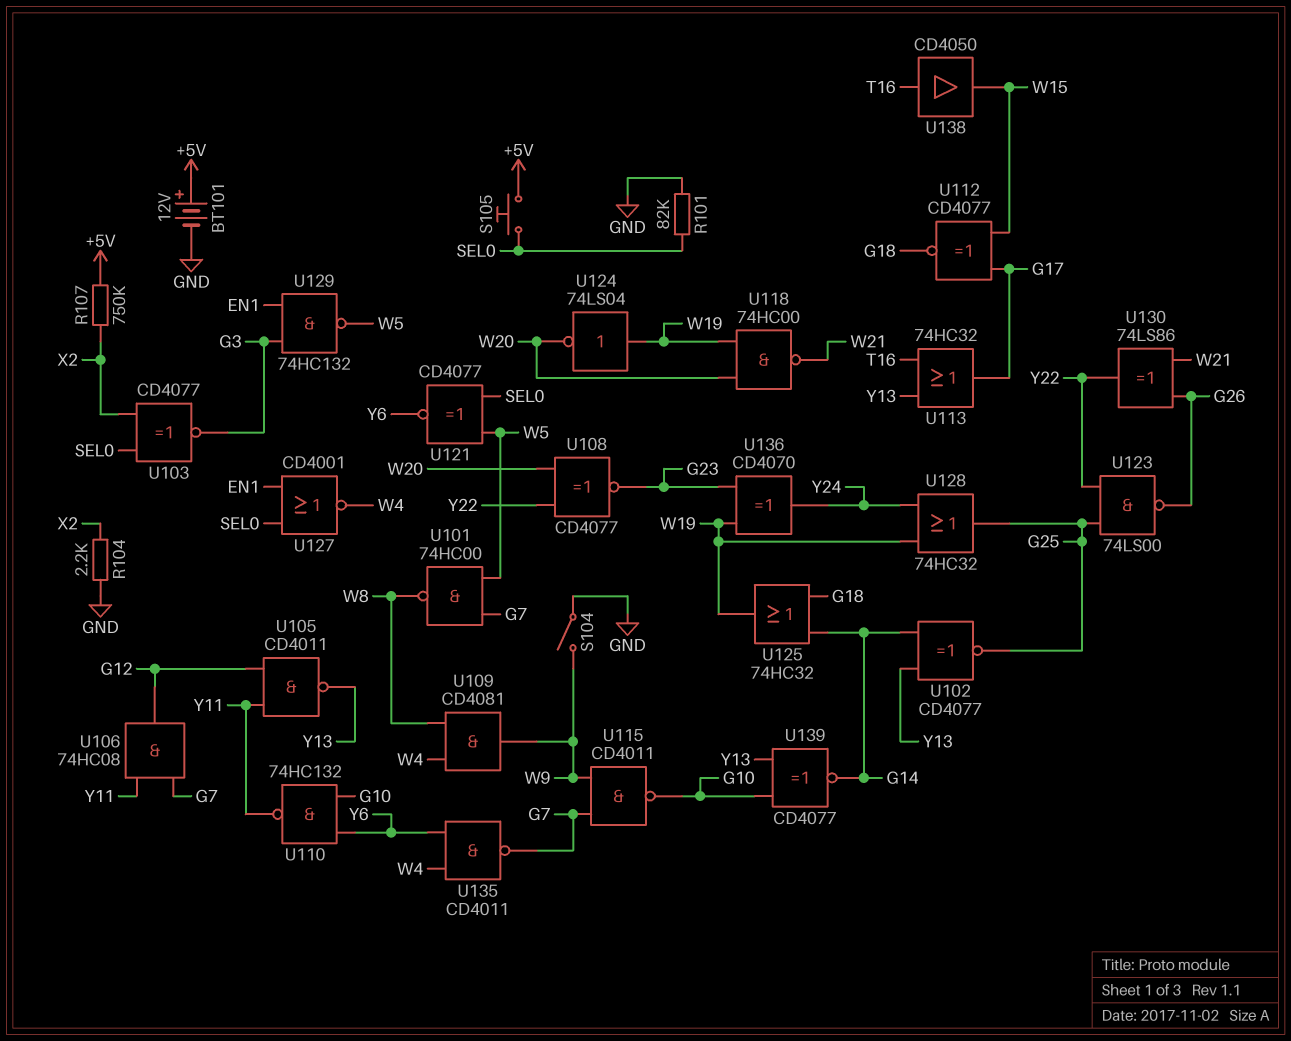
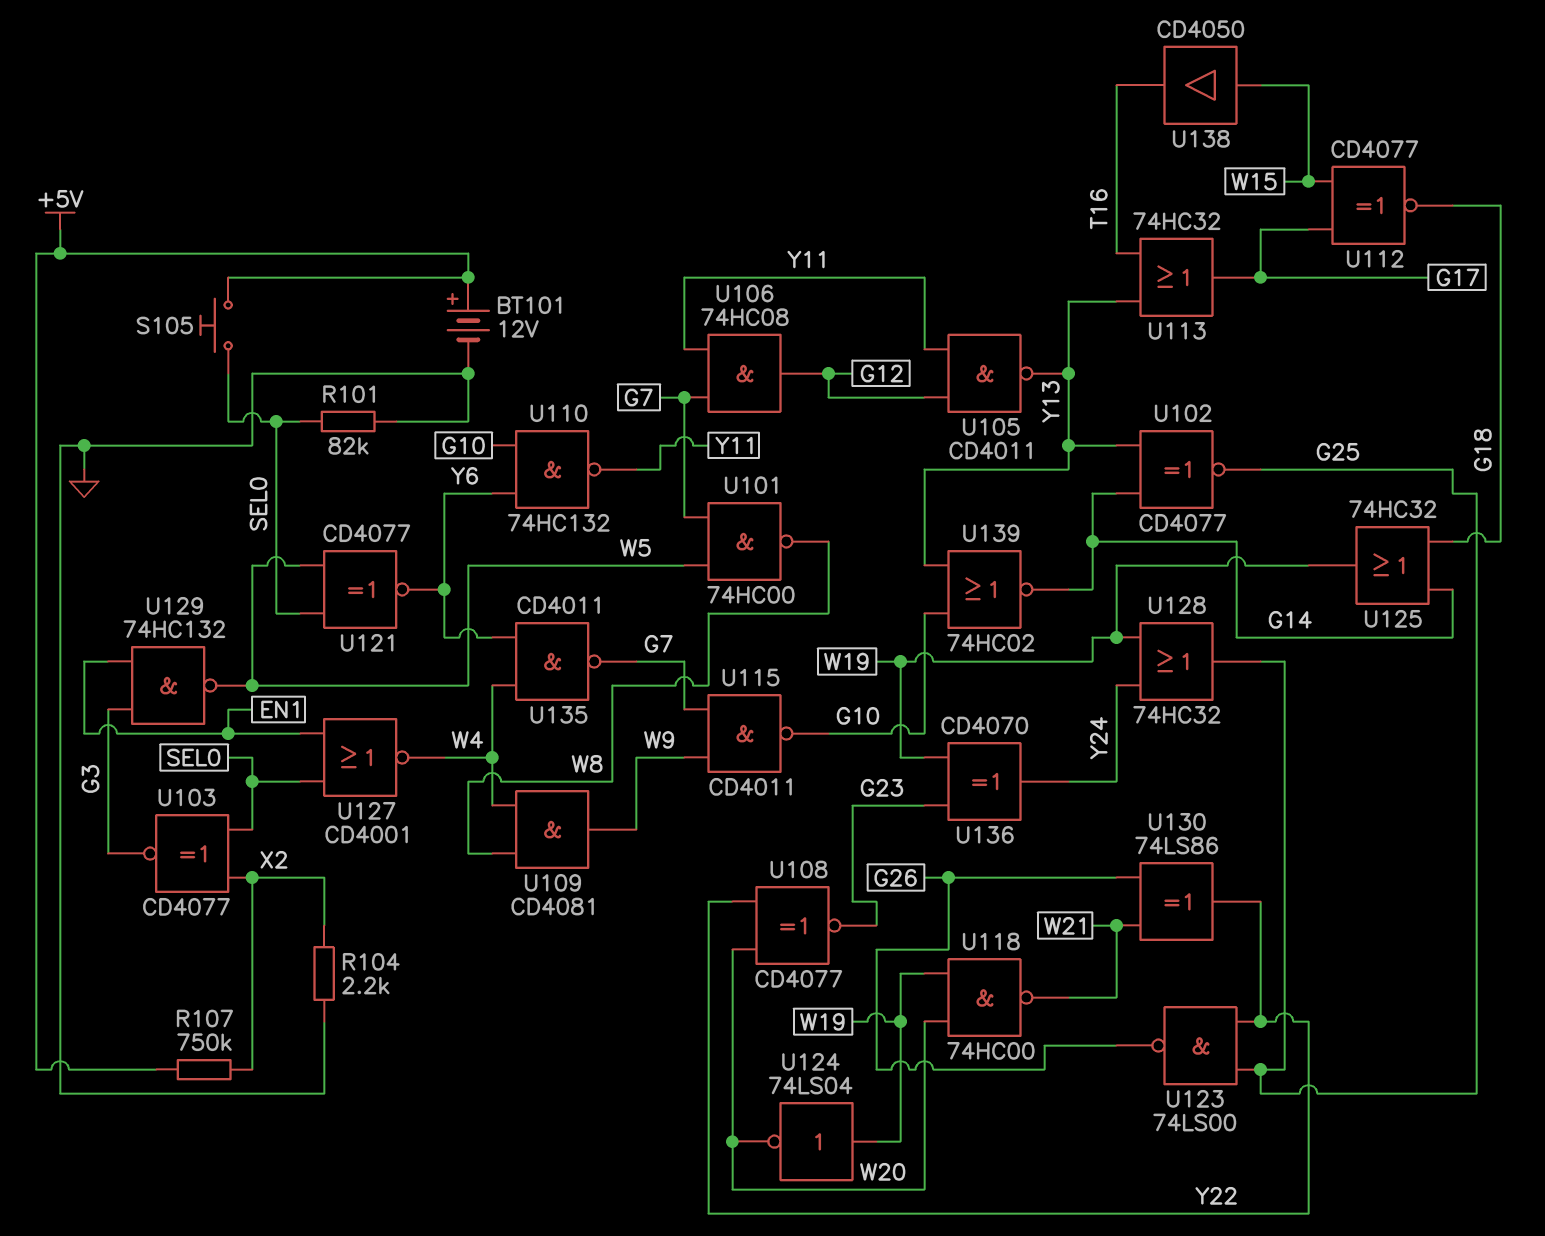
S104: switch (GND, W9) -> none
U138: buffer CD4050 (in T16, out W15) -> buffer CD4050 (in W15, out T16)
U139: XNOR CD4077 (in G10, in Y13, out G14) -> NOR 74HC02 (in G10, in Y13, out G14)

